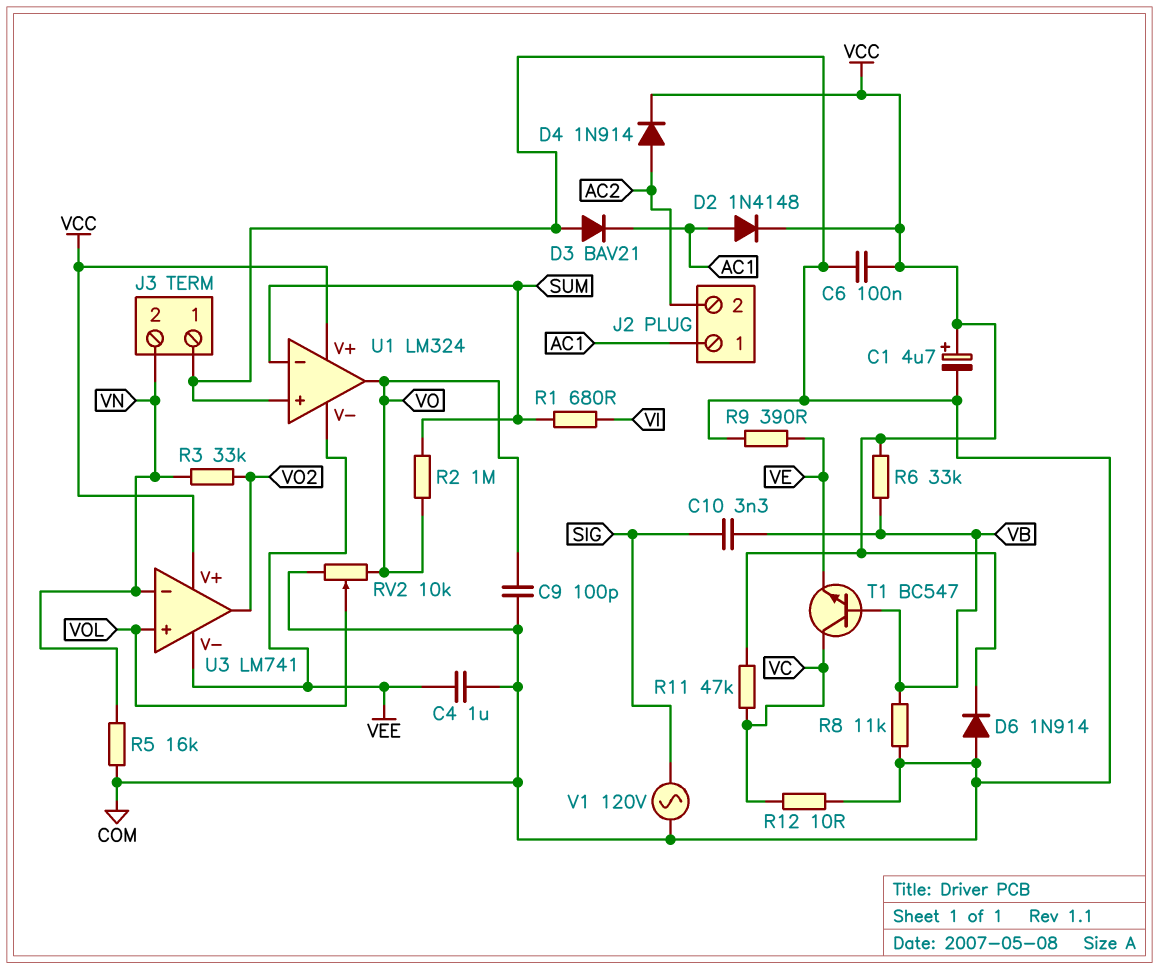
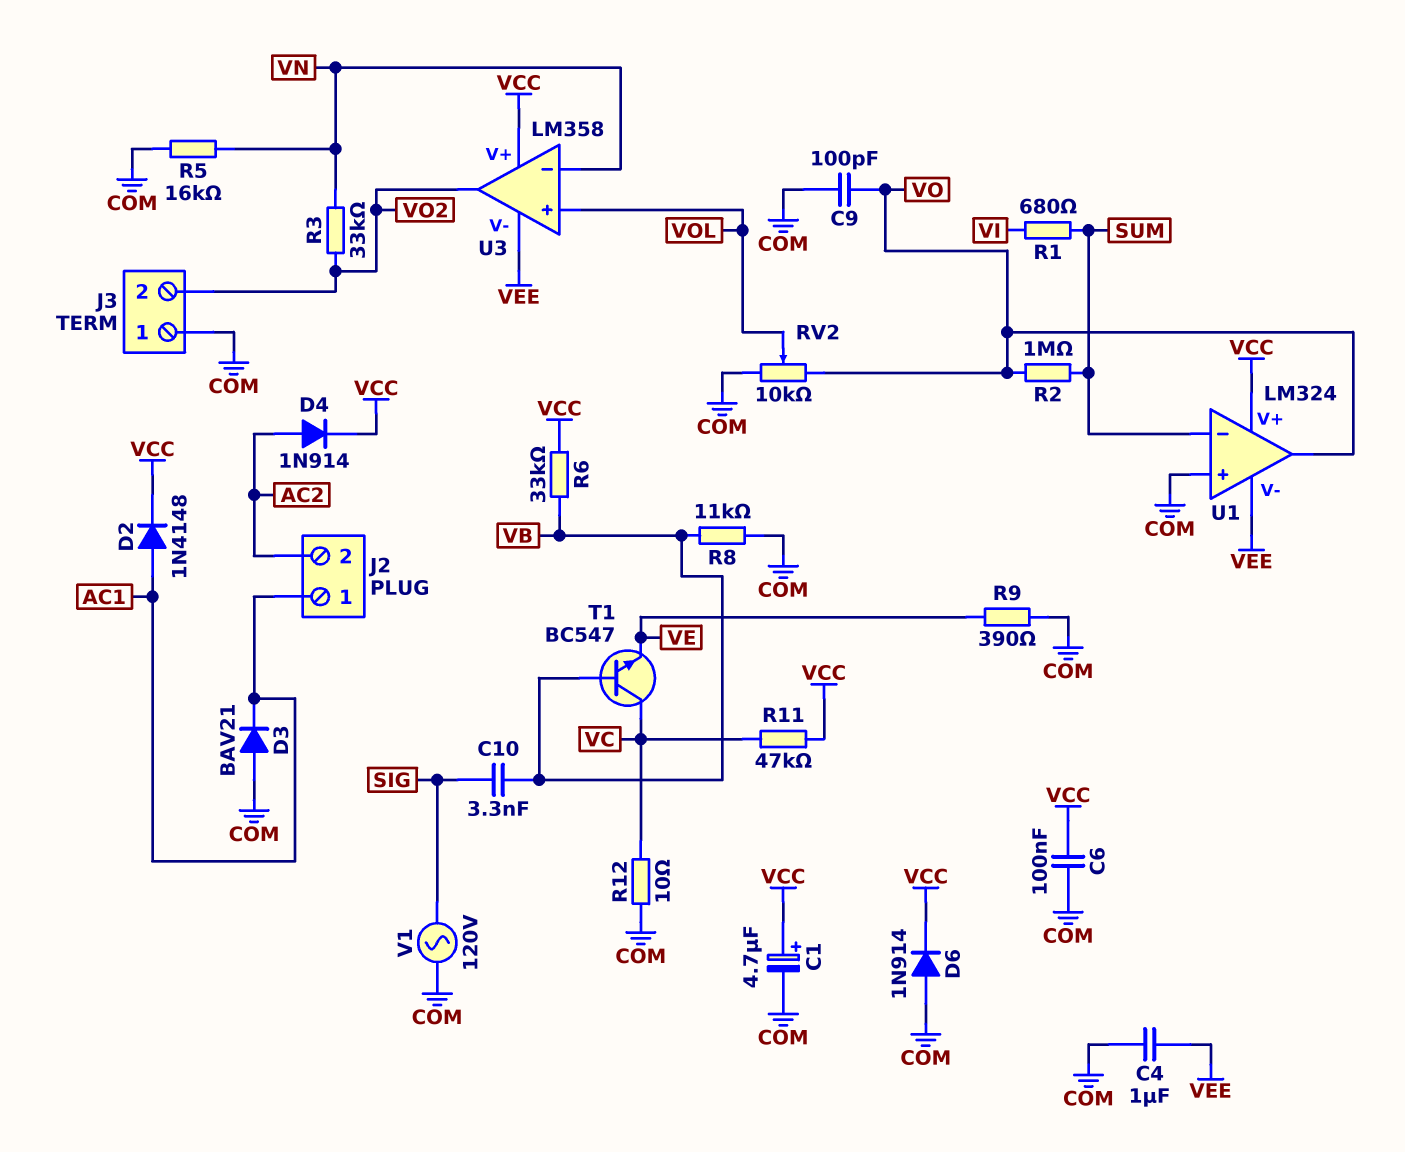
J3 pin 2: VN -> VO2
U3: LM741 -> LM358

